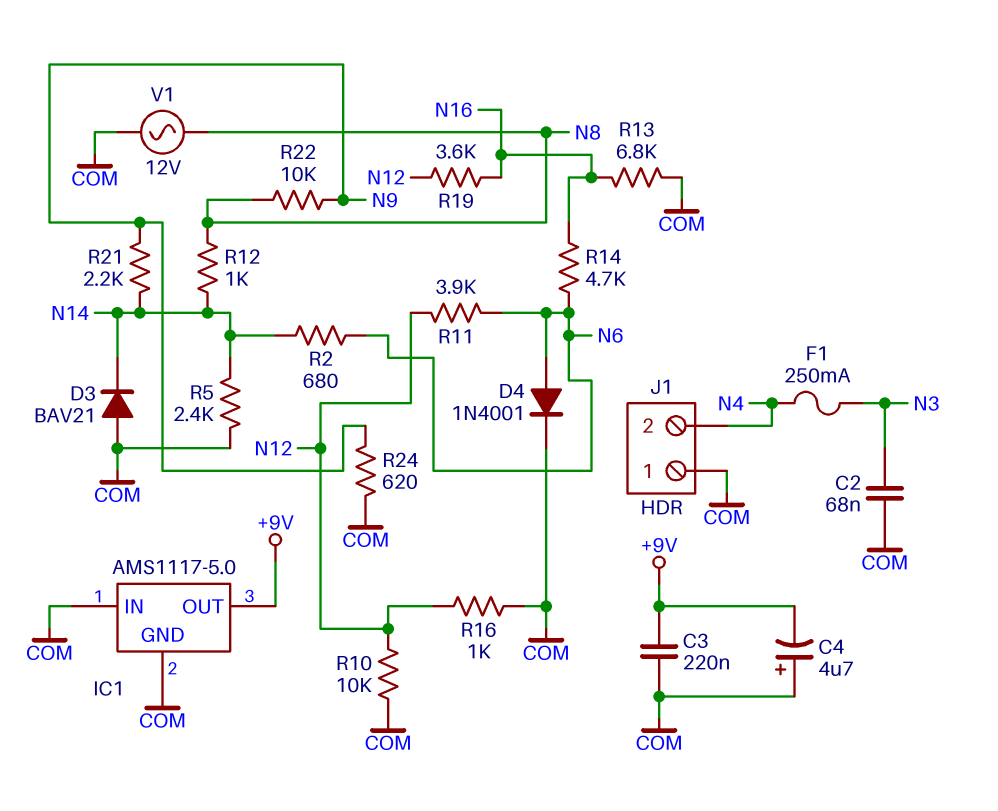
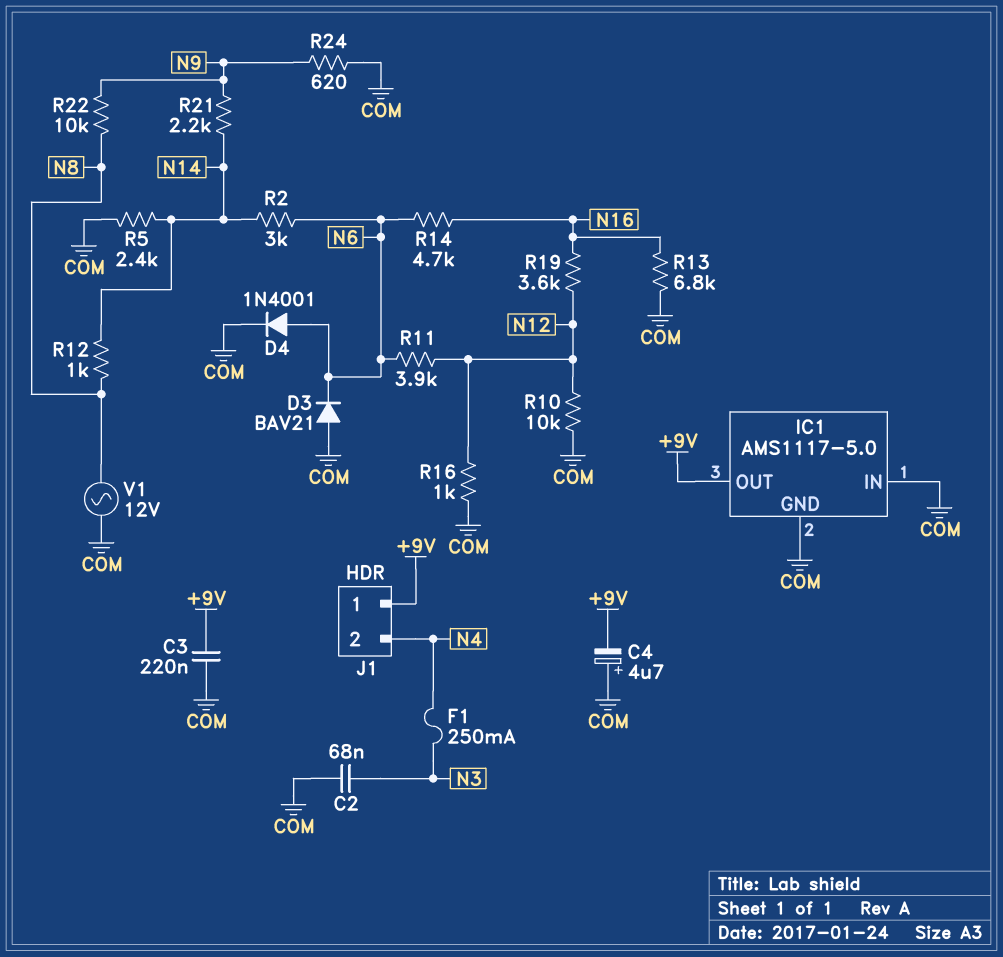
D3: diode BAV21 (A COM, K N14) -> diode BAV21 (A COM, K N6)
J1 pin 1: COM -> +9V
R2: 680 (N6, N14) -> 3k (N6, N14)

